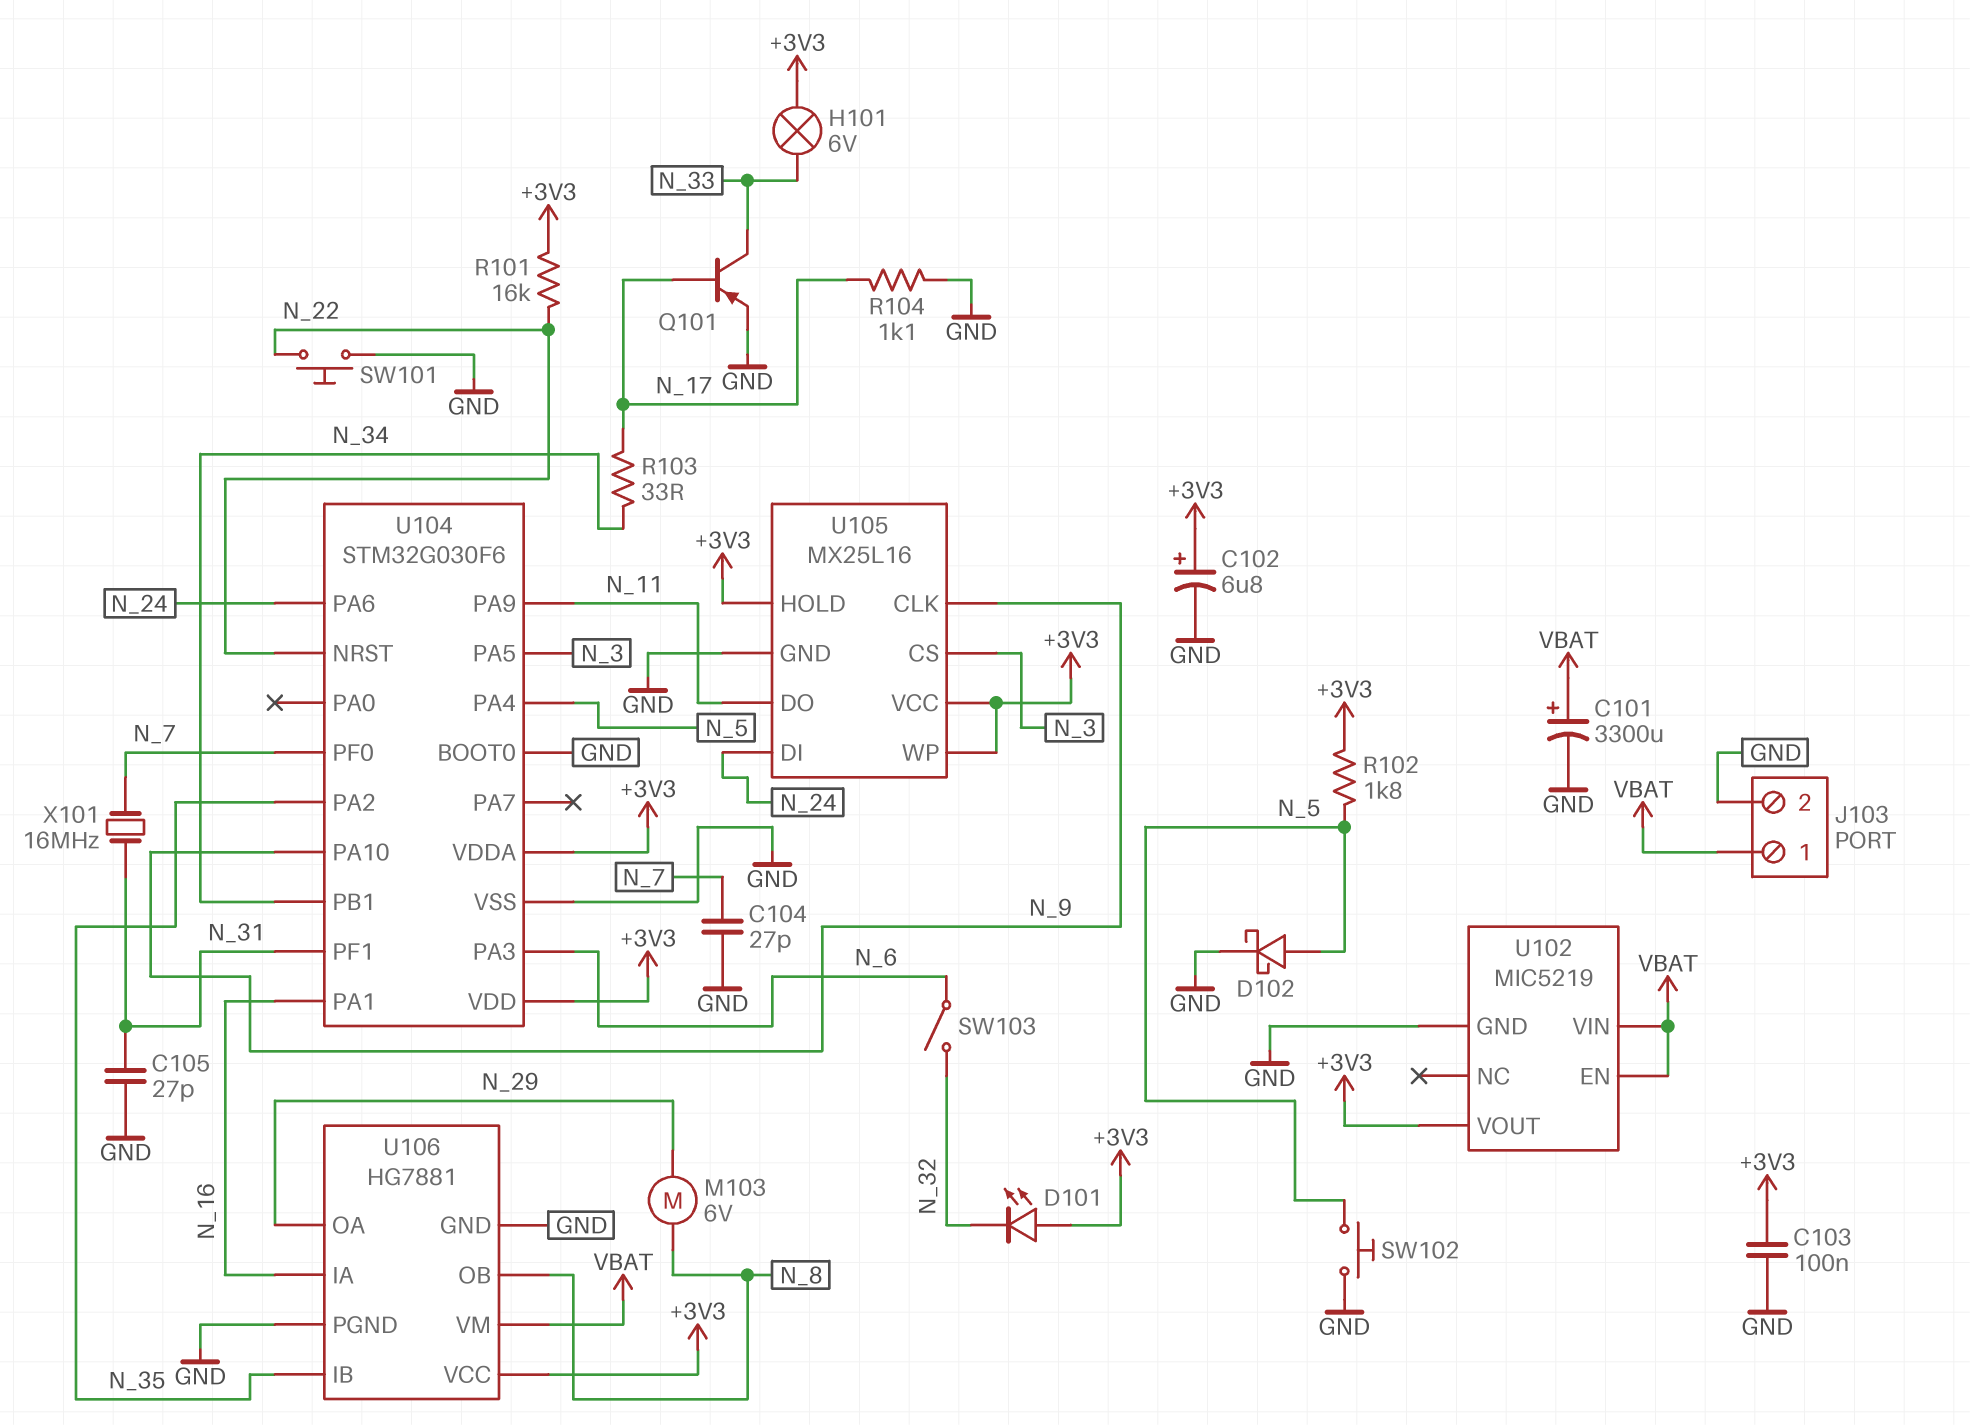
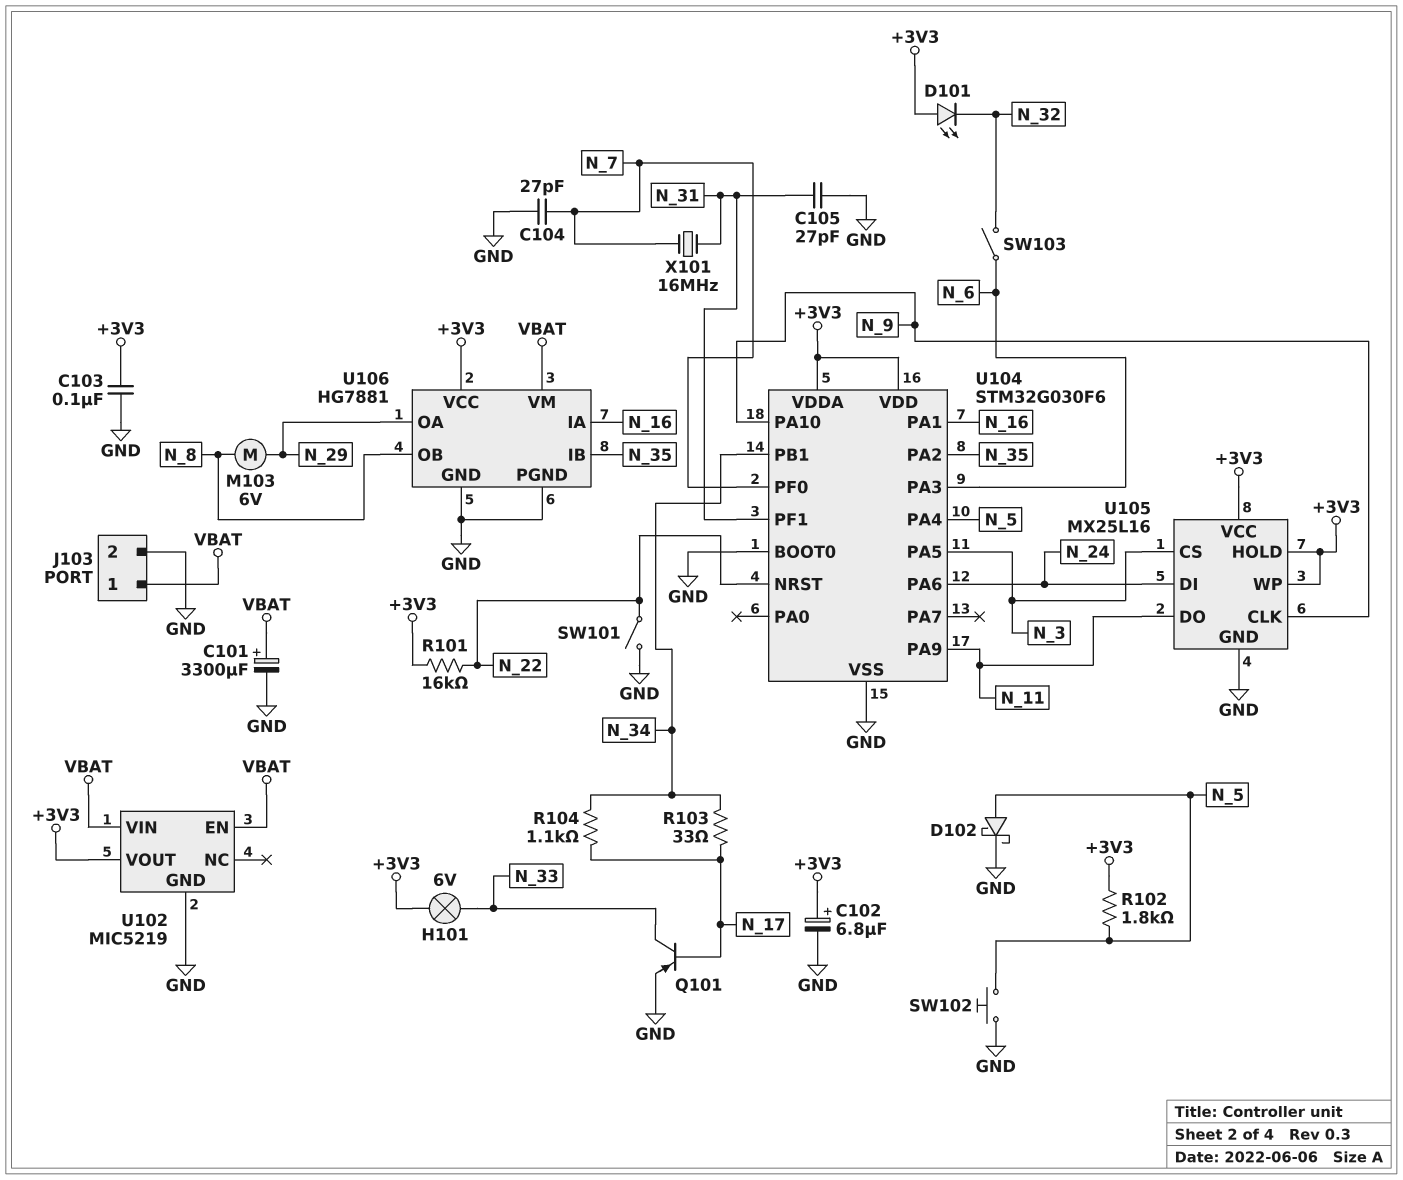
R104: 1.1k (GND, N_17) -> 1.1k (N_17, N_34)
SW101: button (GND, N_22) -> switch (GND, N_22)

